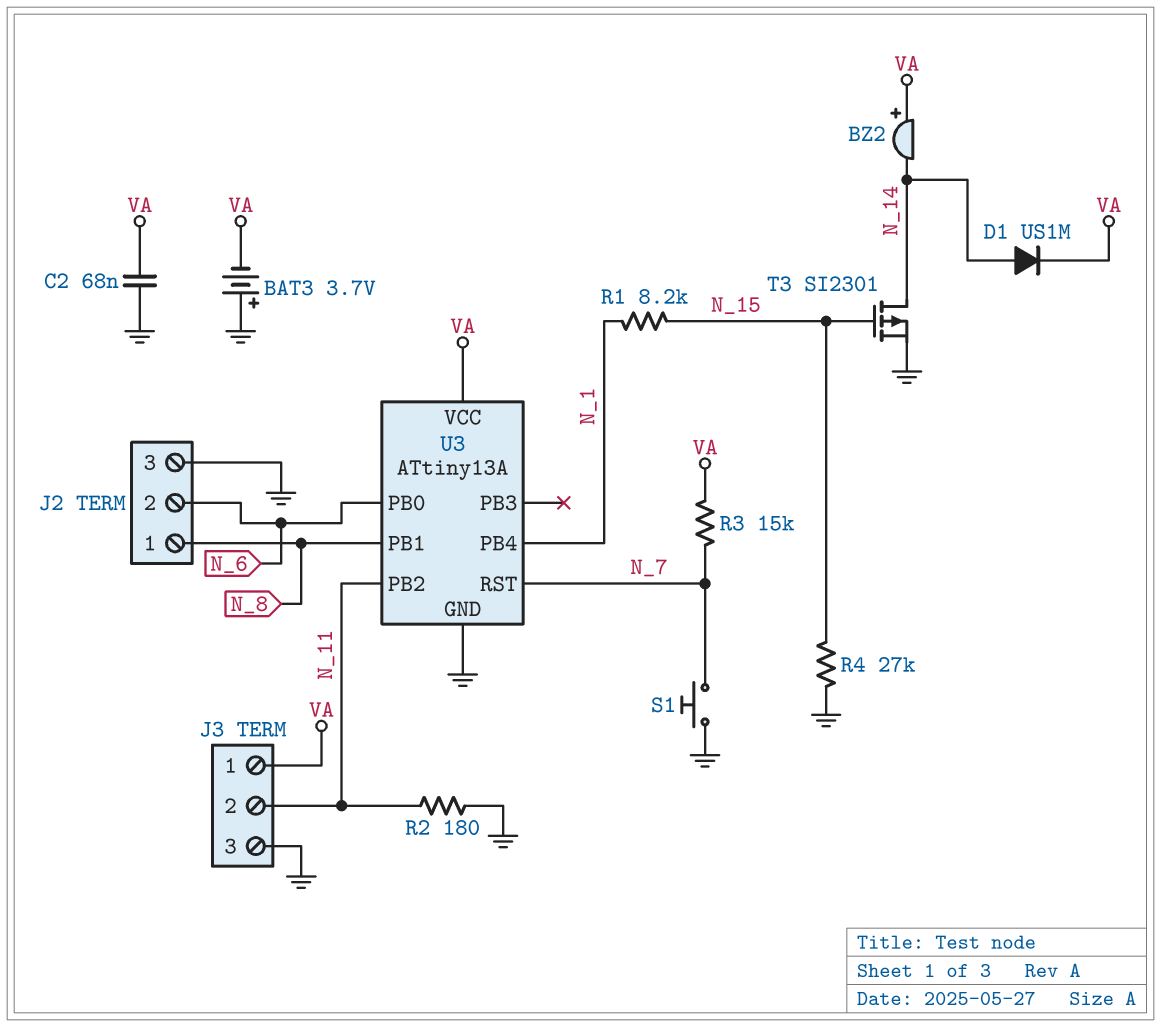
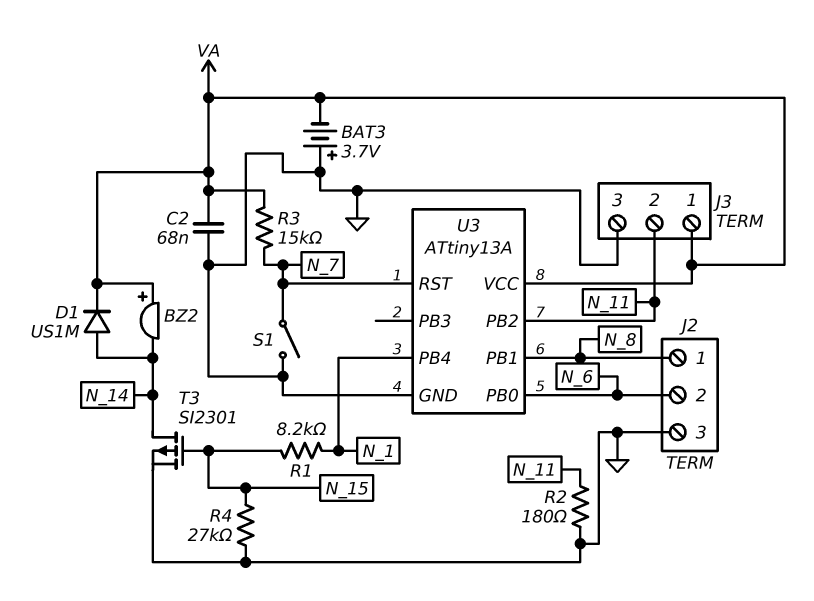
S1: button (GND, N_7) -> switch (GND, N_7)

